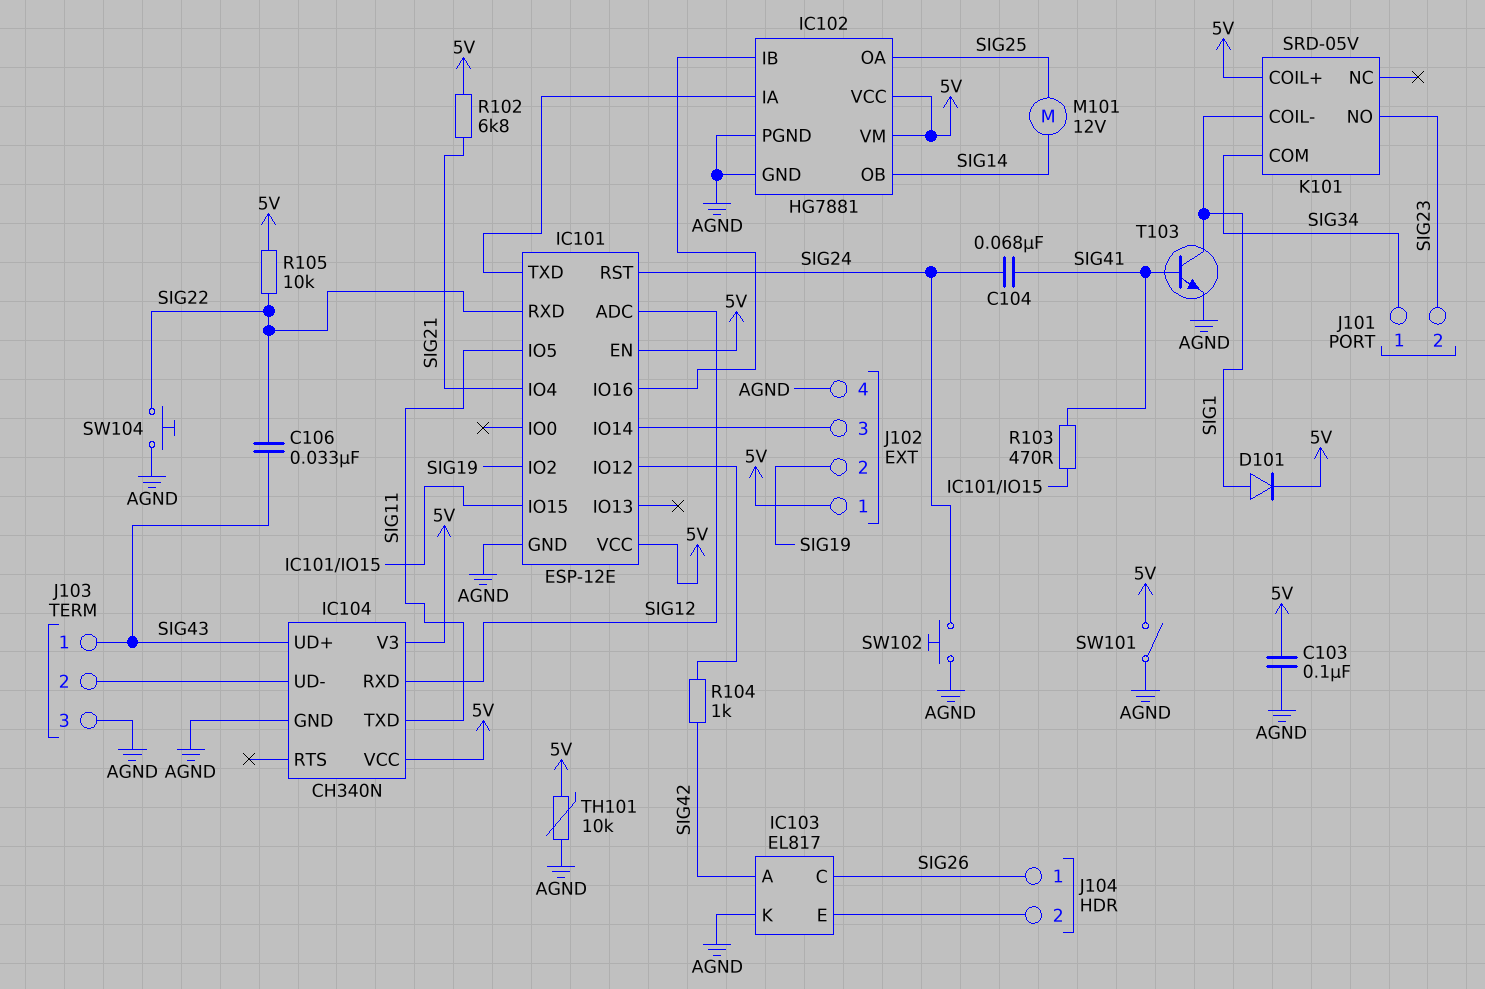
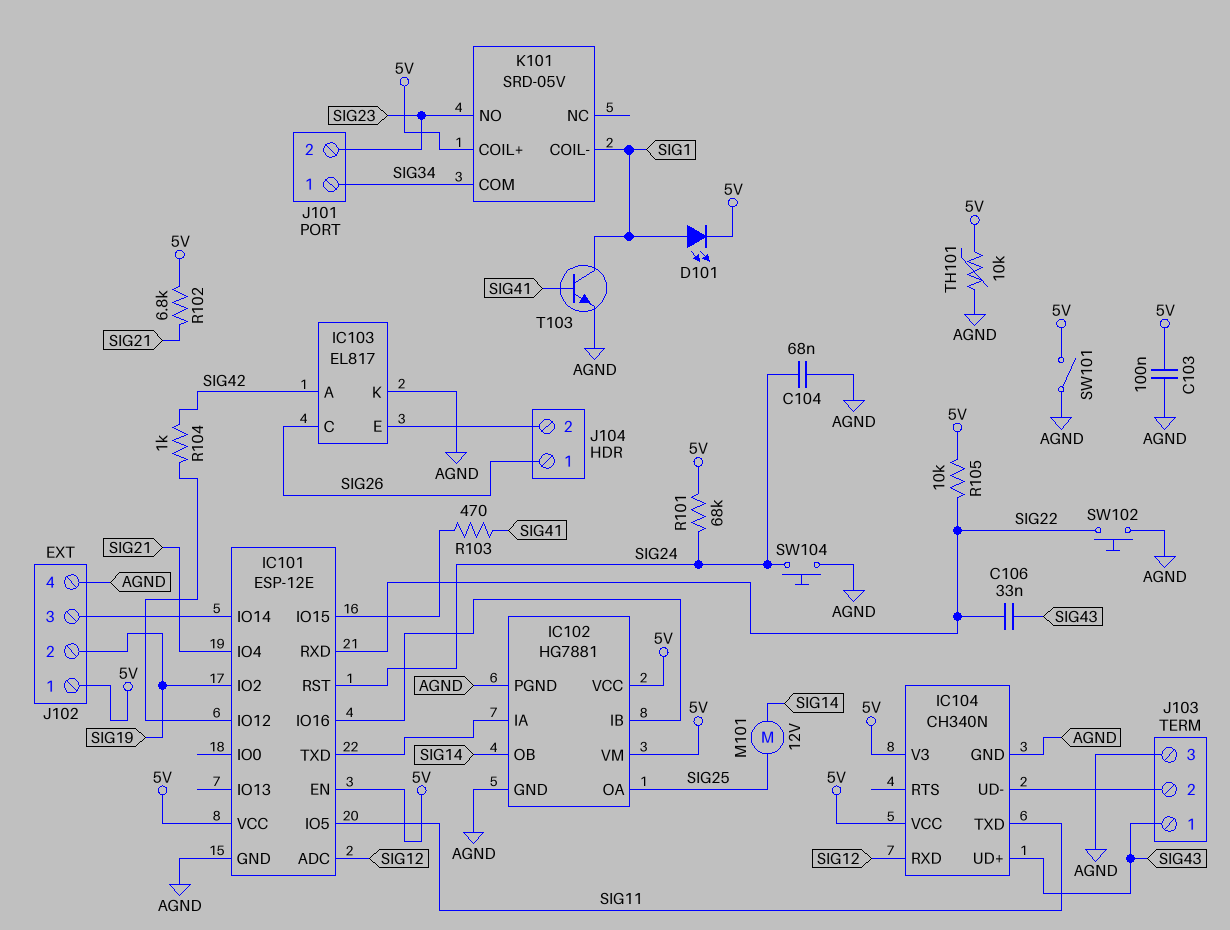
C104: 68nF (SIG24, SIG41) -> 68nF (AGND, SIG24)
D101: diode (A SIG1, K 5V) -> LED (A SIG1, K 5V)
R101: none -> 68k (5V, SIG24)
SW102: button (AGND, SIG24) -> button (AGND, SIG22)
SW104: button (AGND, SIG22) -> button (AGND, SIG24)

